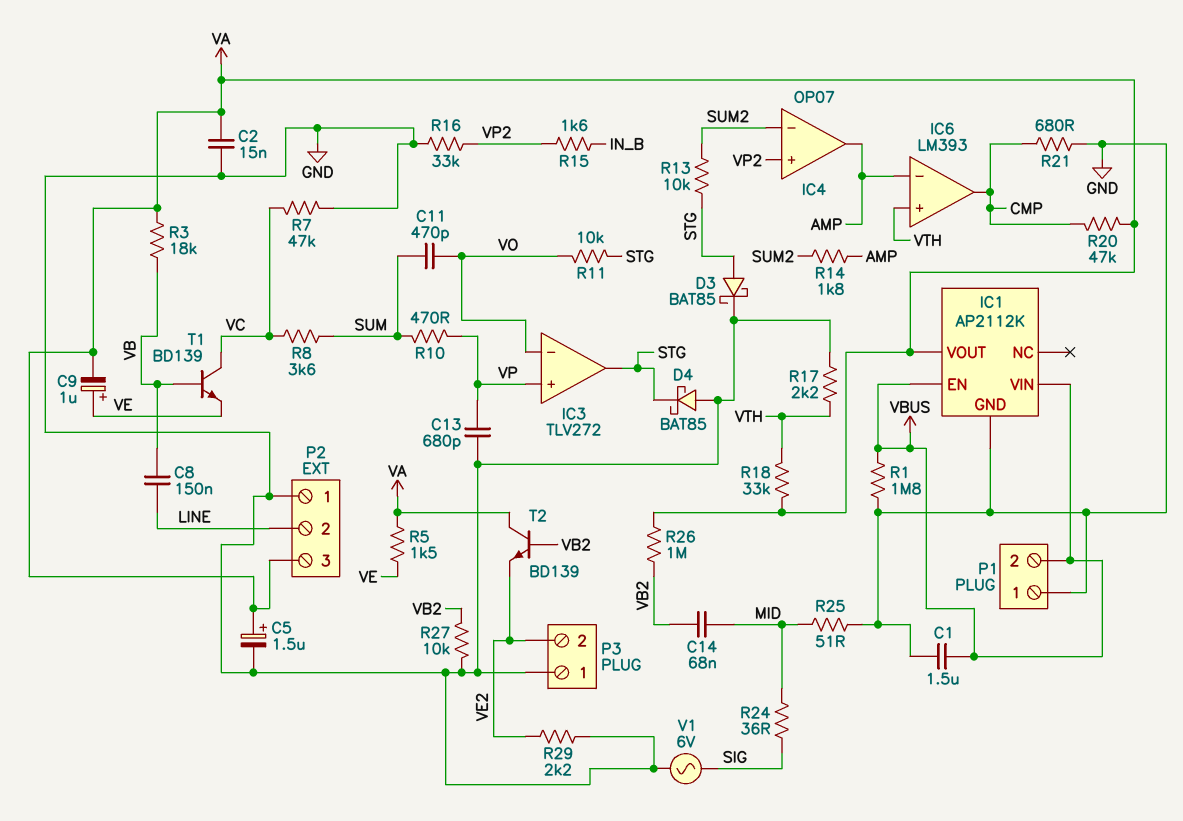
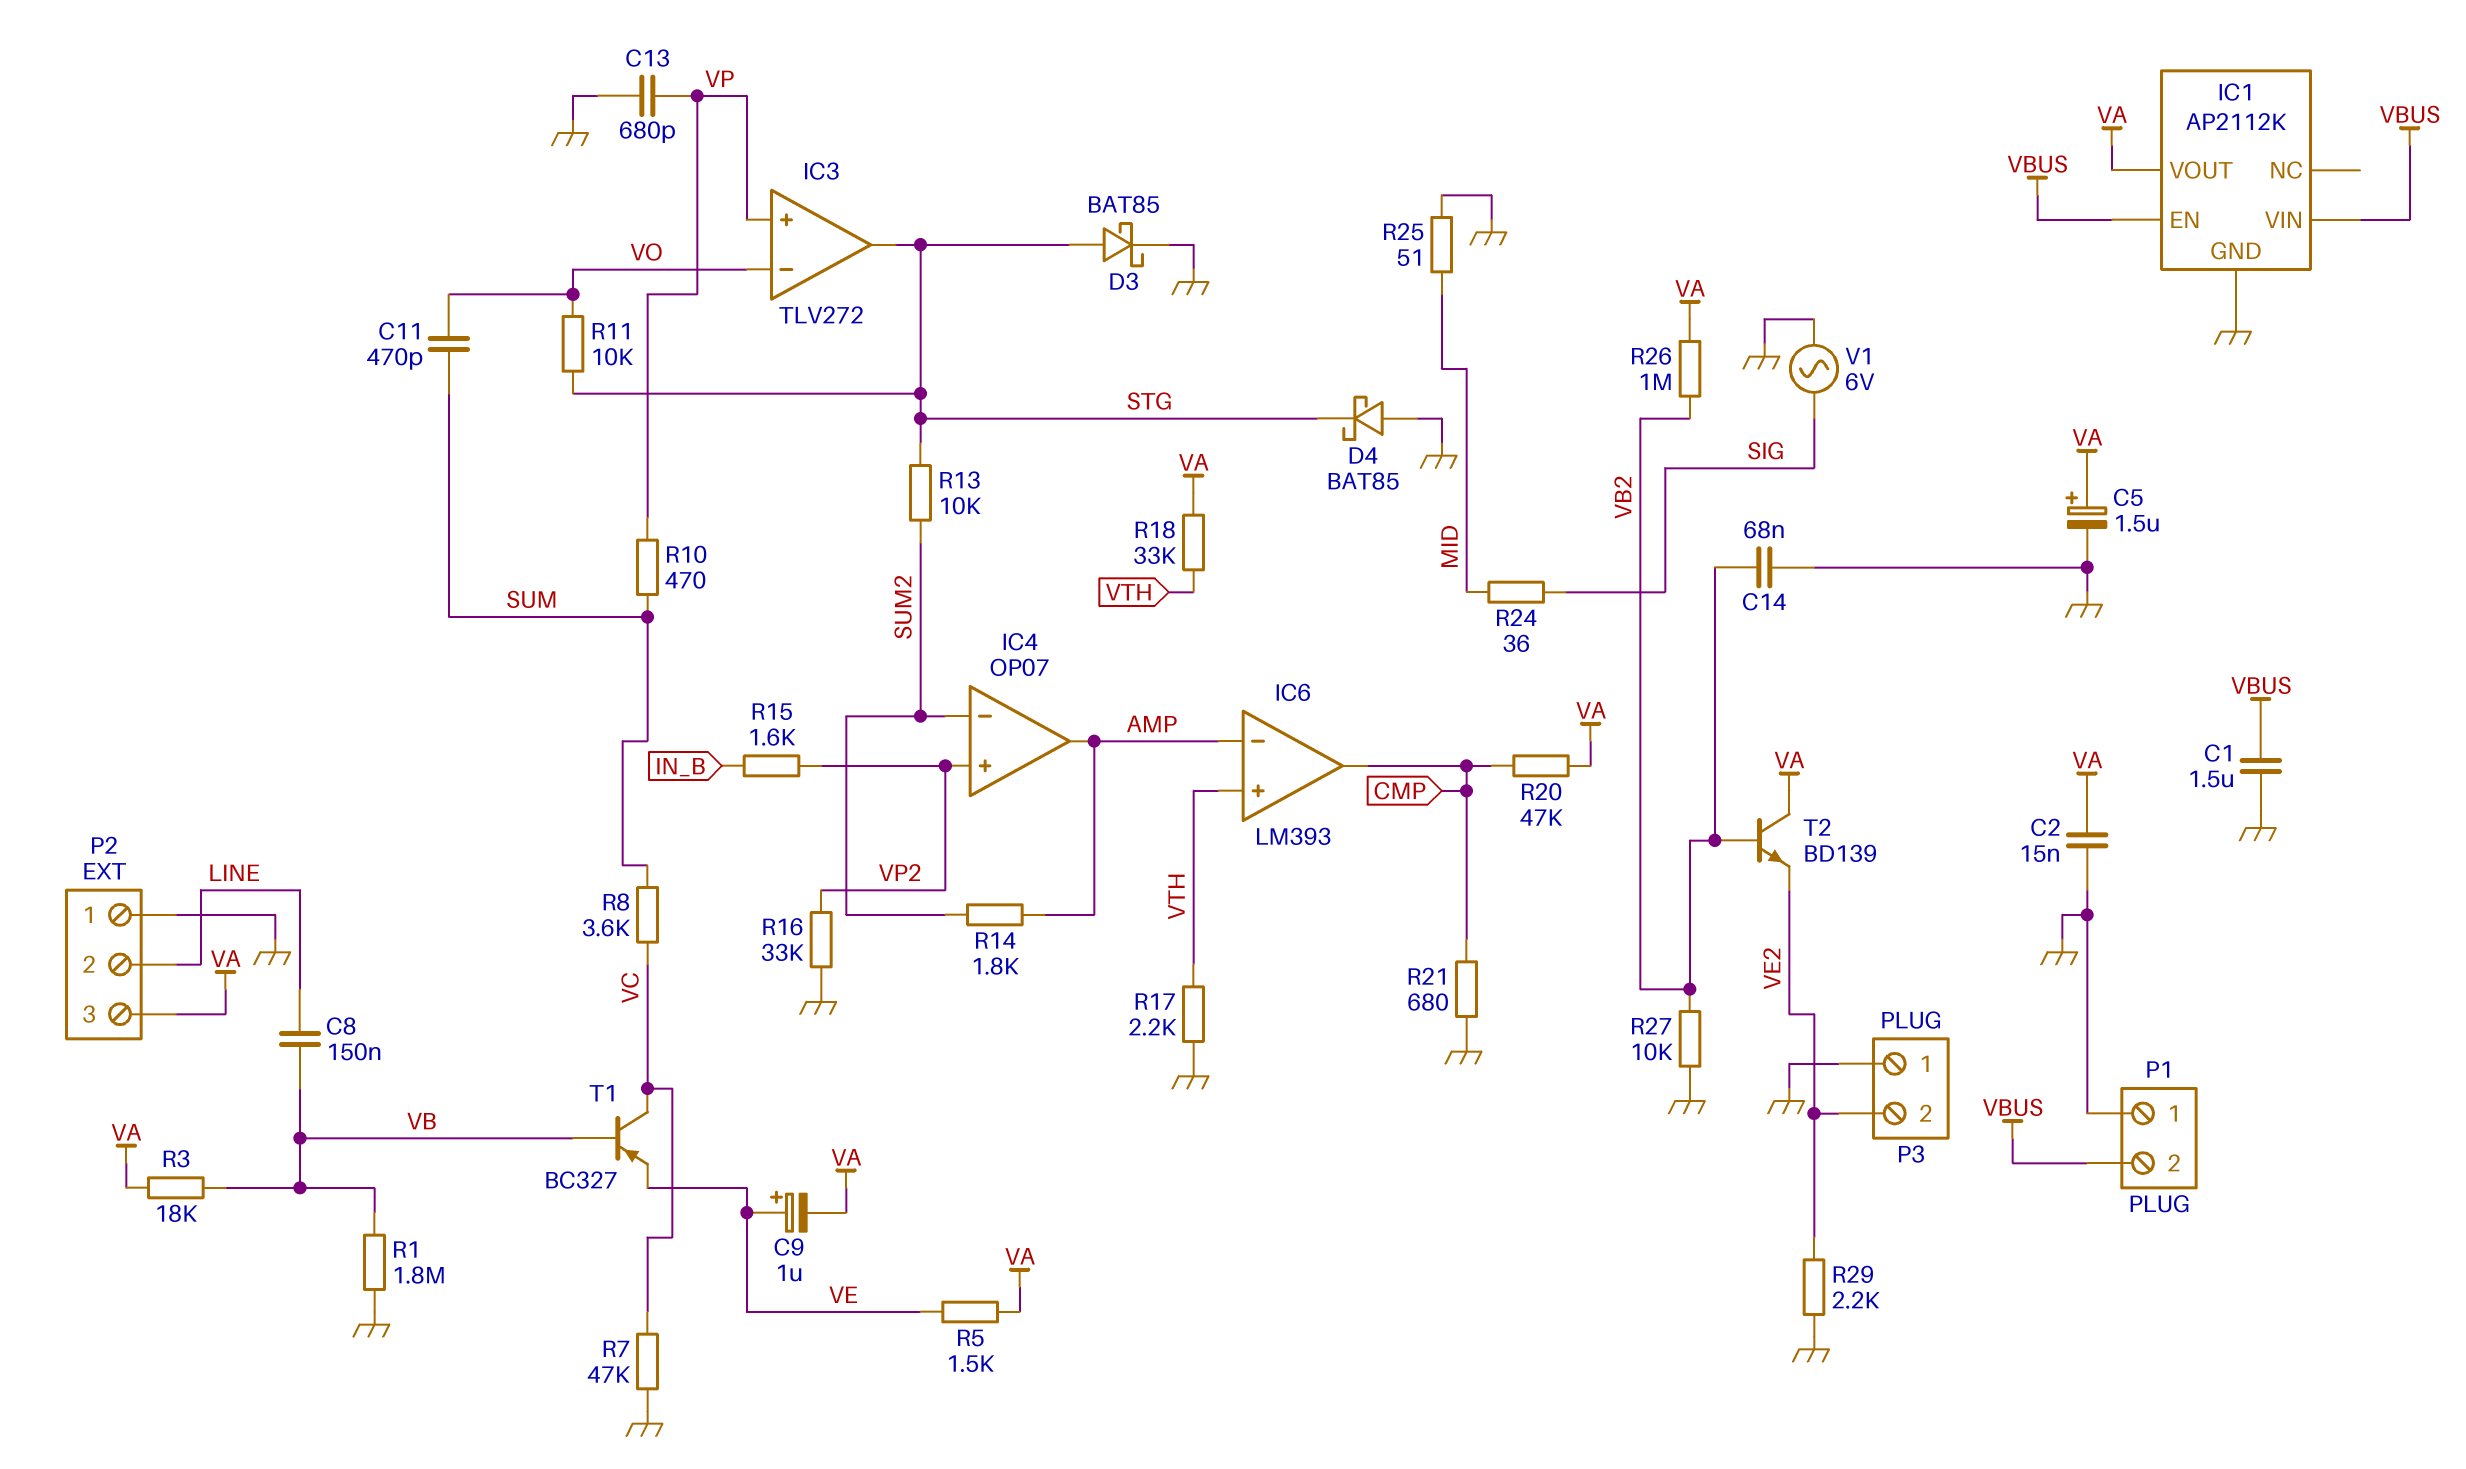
C14: 68nF (MID, VB2) -> 68nF (GND, VB2)
R1: 1.8M (GND, VBUS) -> 1.8M (GND, VB)
T1: NPN BD139 (B VB, C VC, E VE) -> PNP BC327 (B VB, C VC, E VE)

